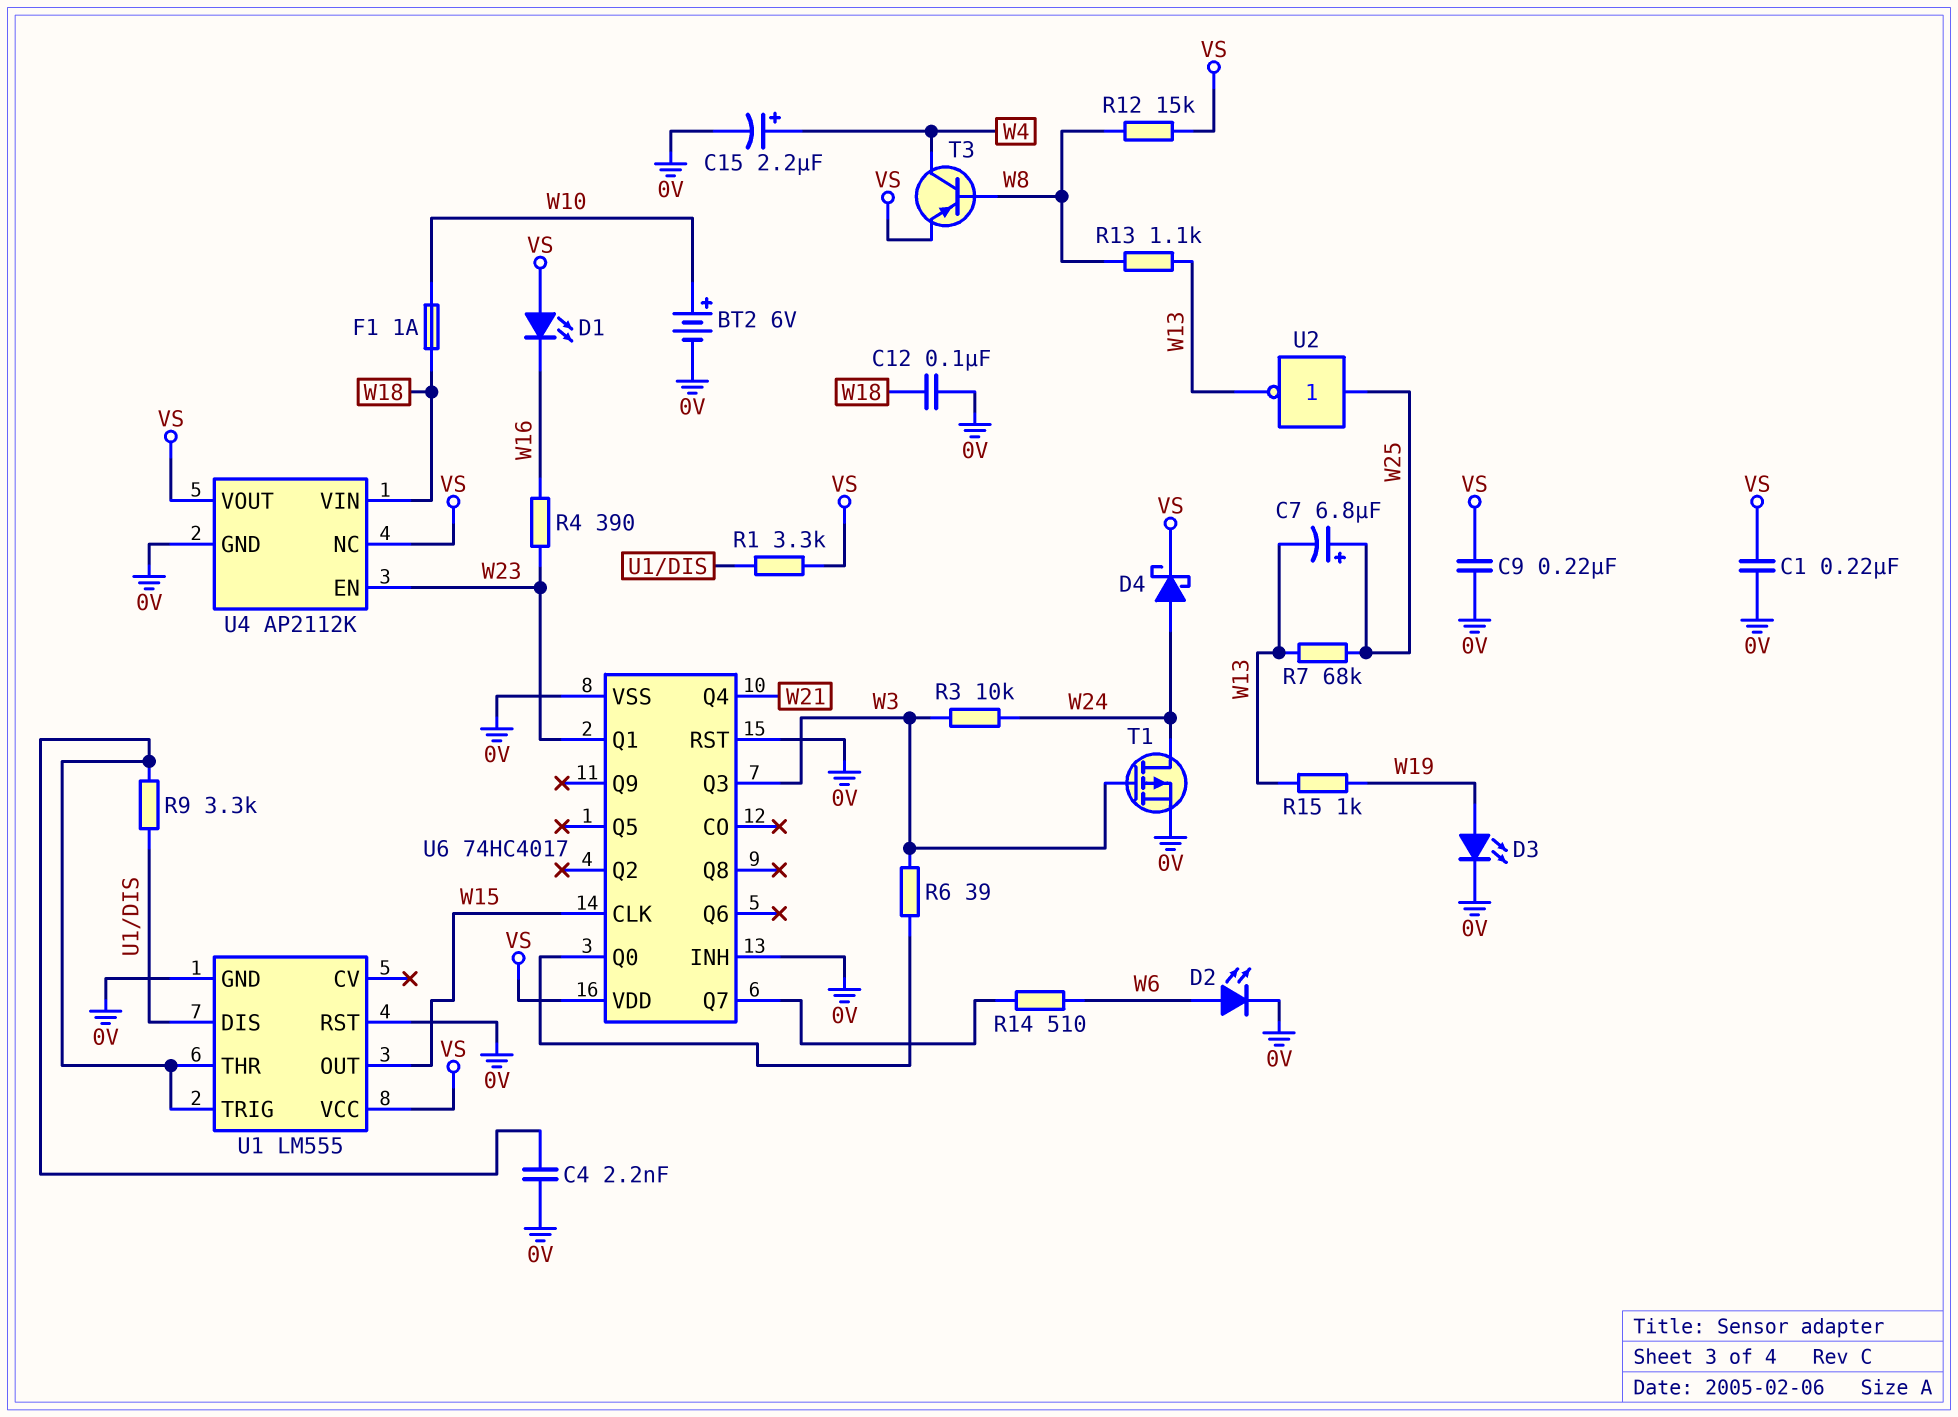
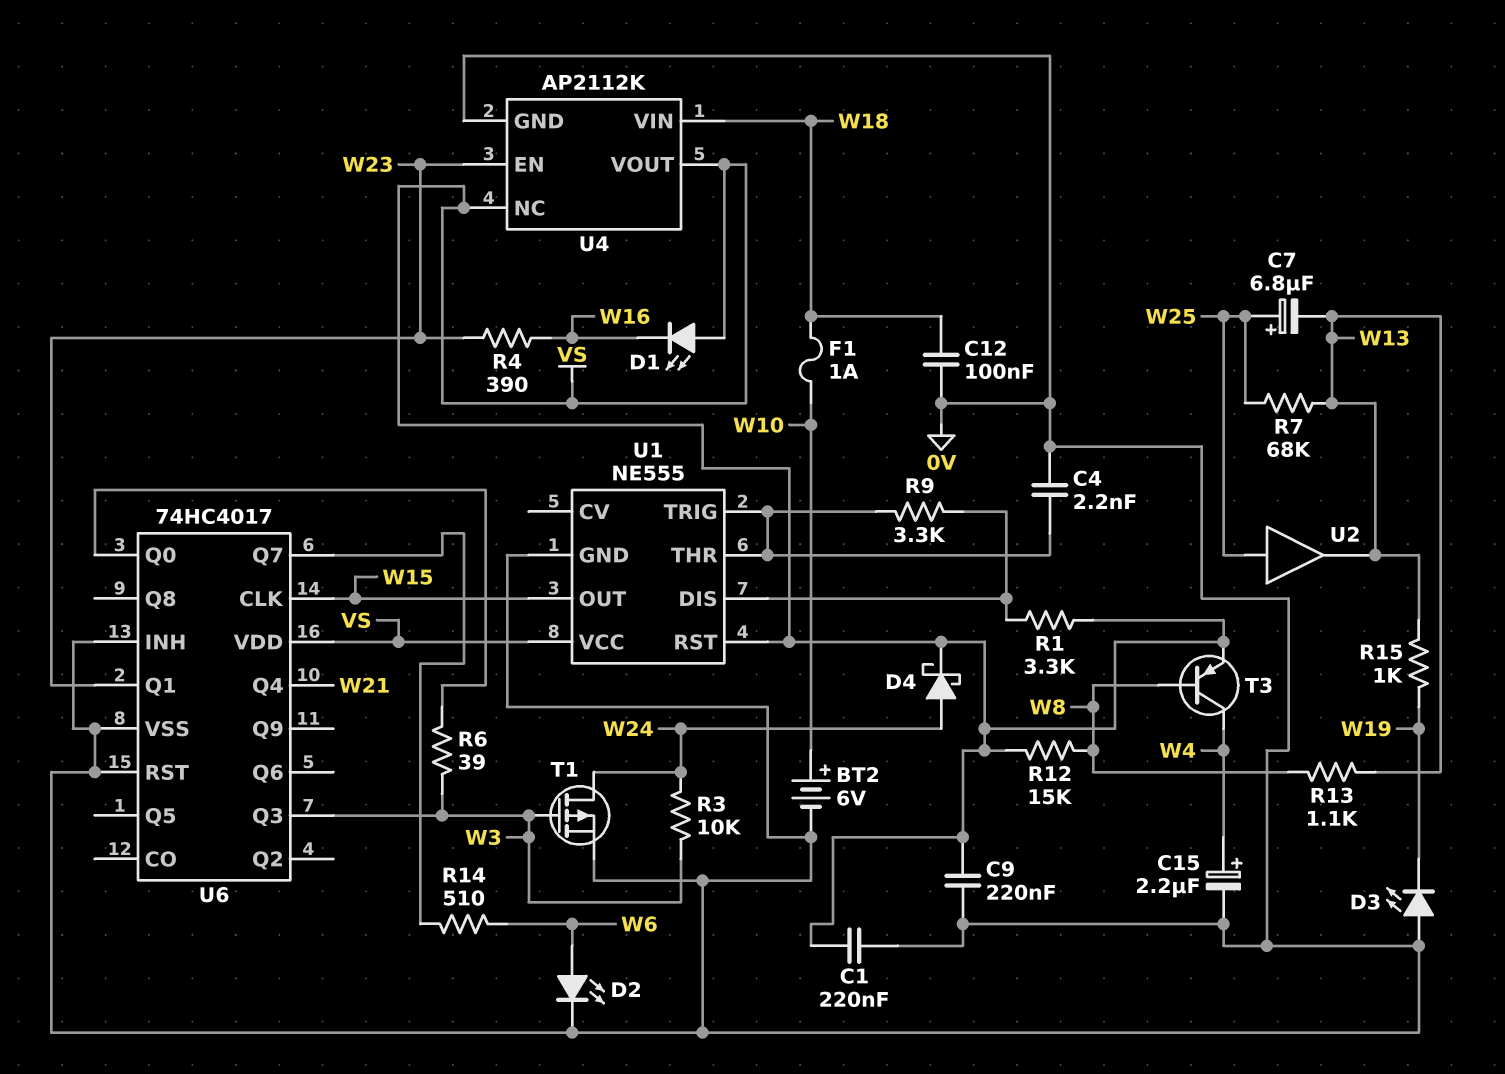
D3: LED (A W19, K 0V) -> LED (A 0V, K W19)
U1: LM555 -> NE555
U1 pin RST: 0V -> VS
U2: NOT (in W25, out W13) -> buffer (in W25, out W13)

